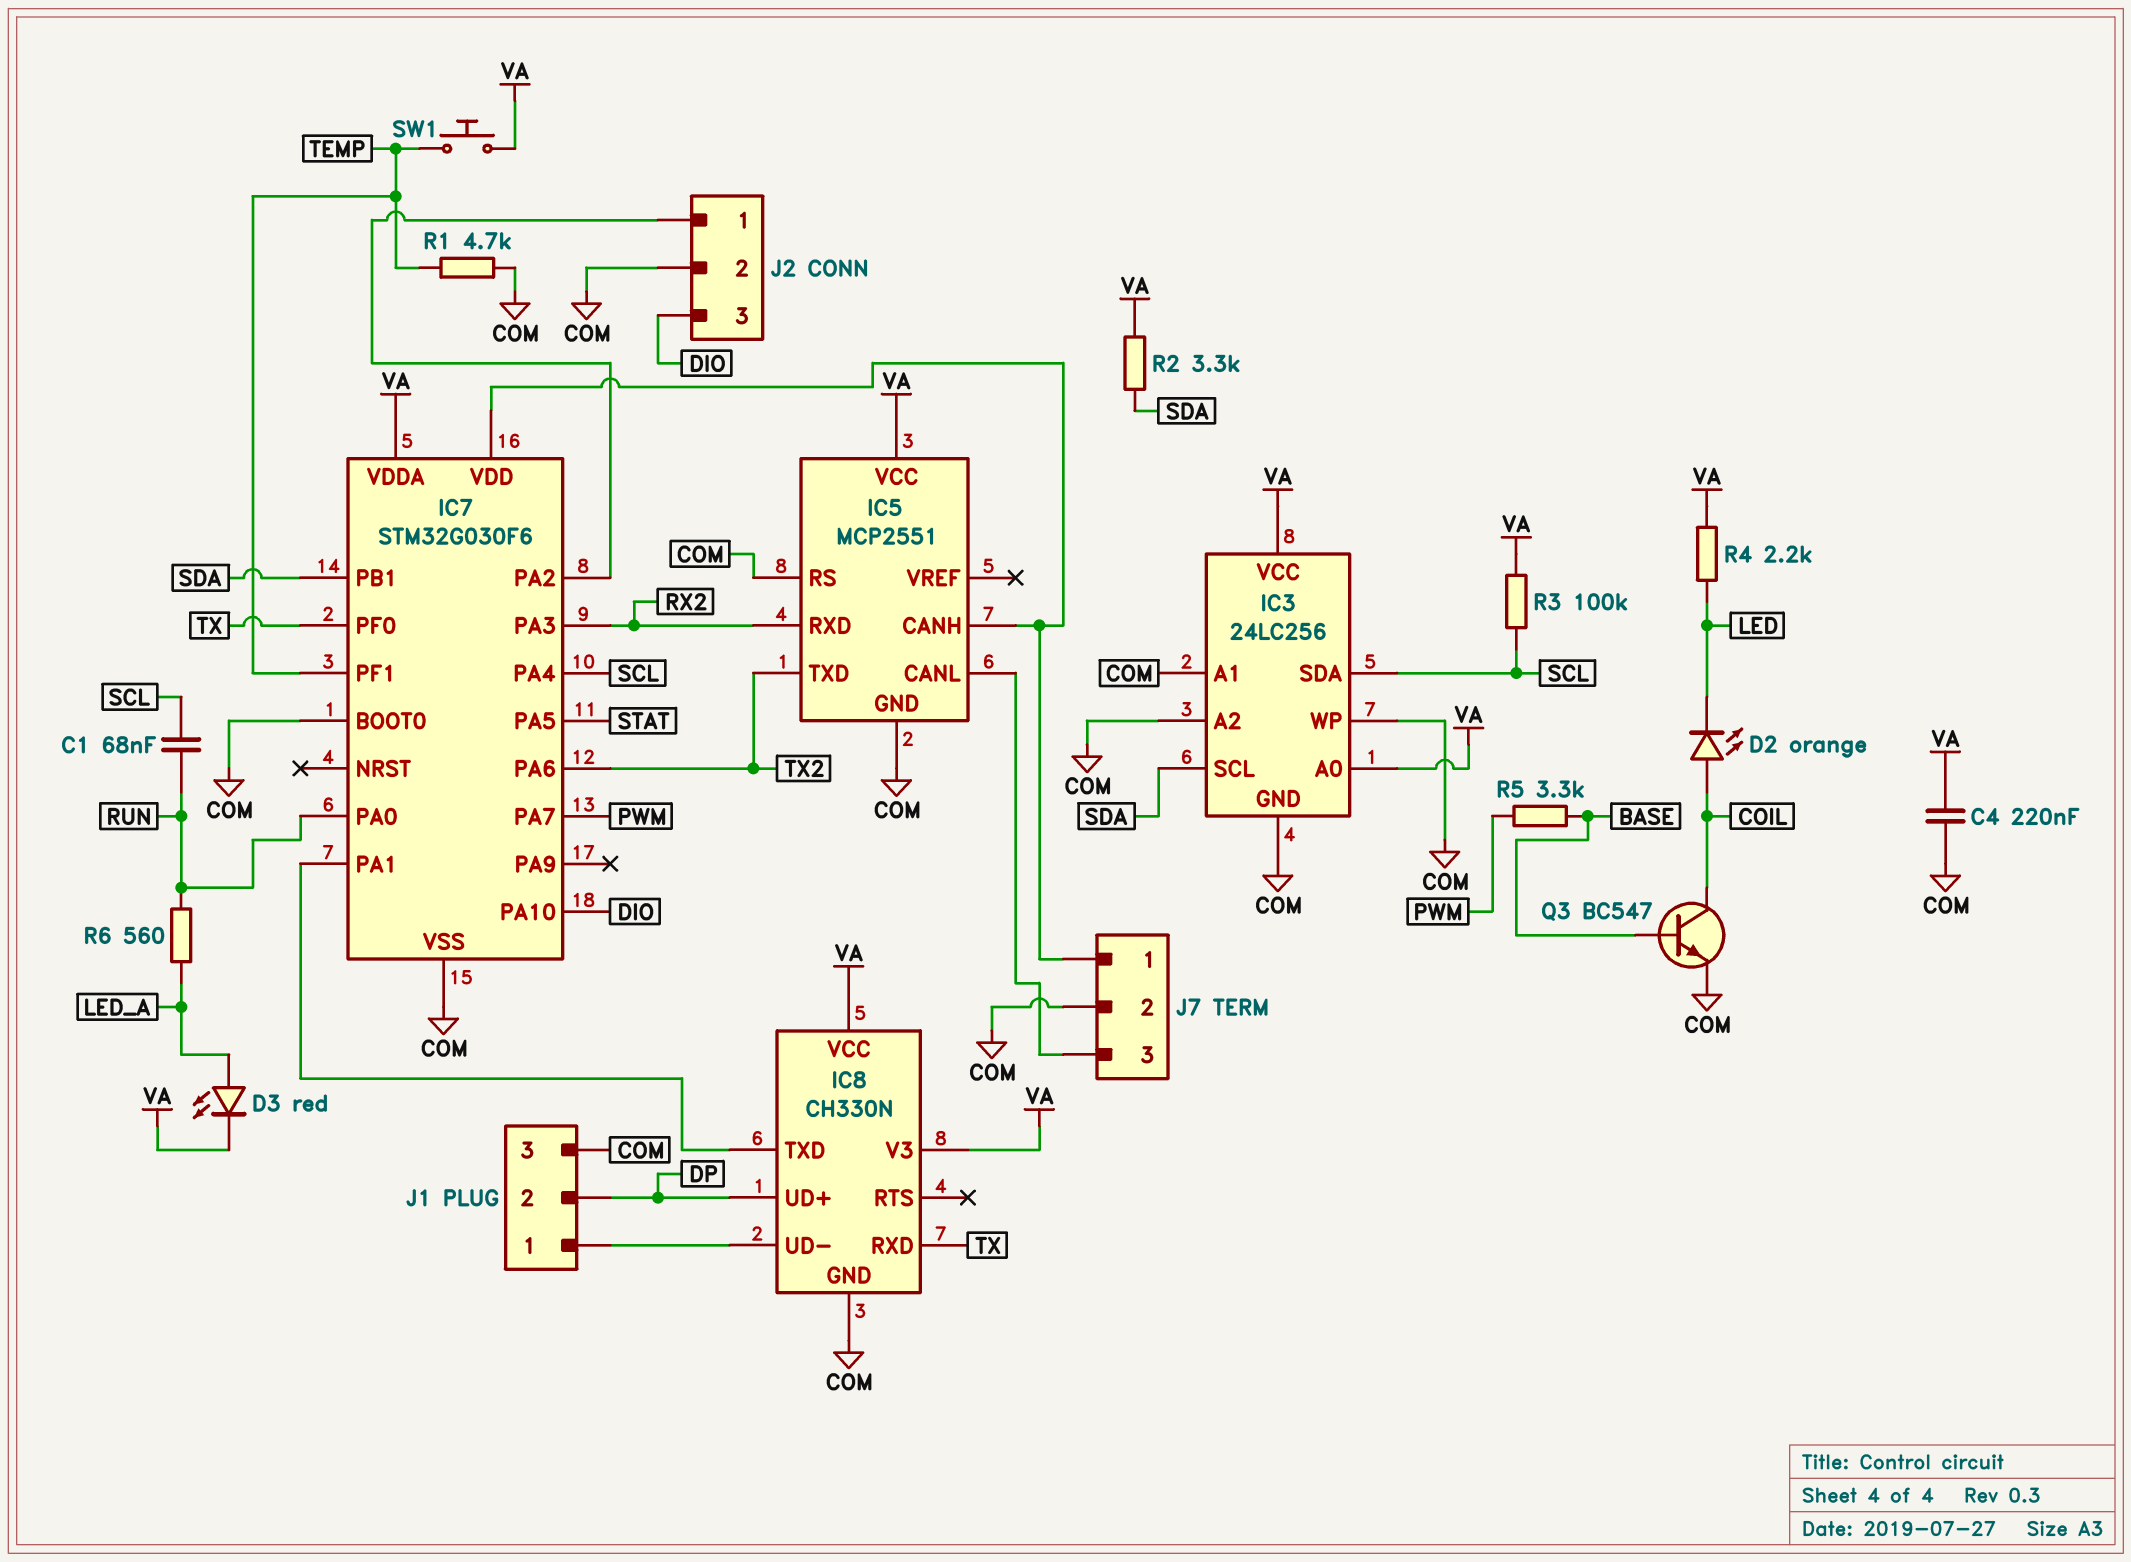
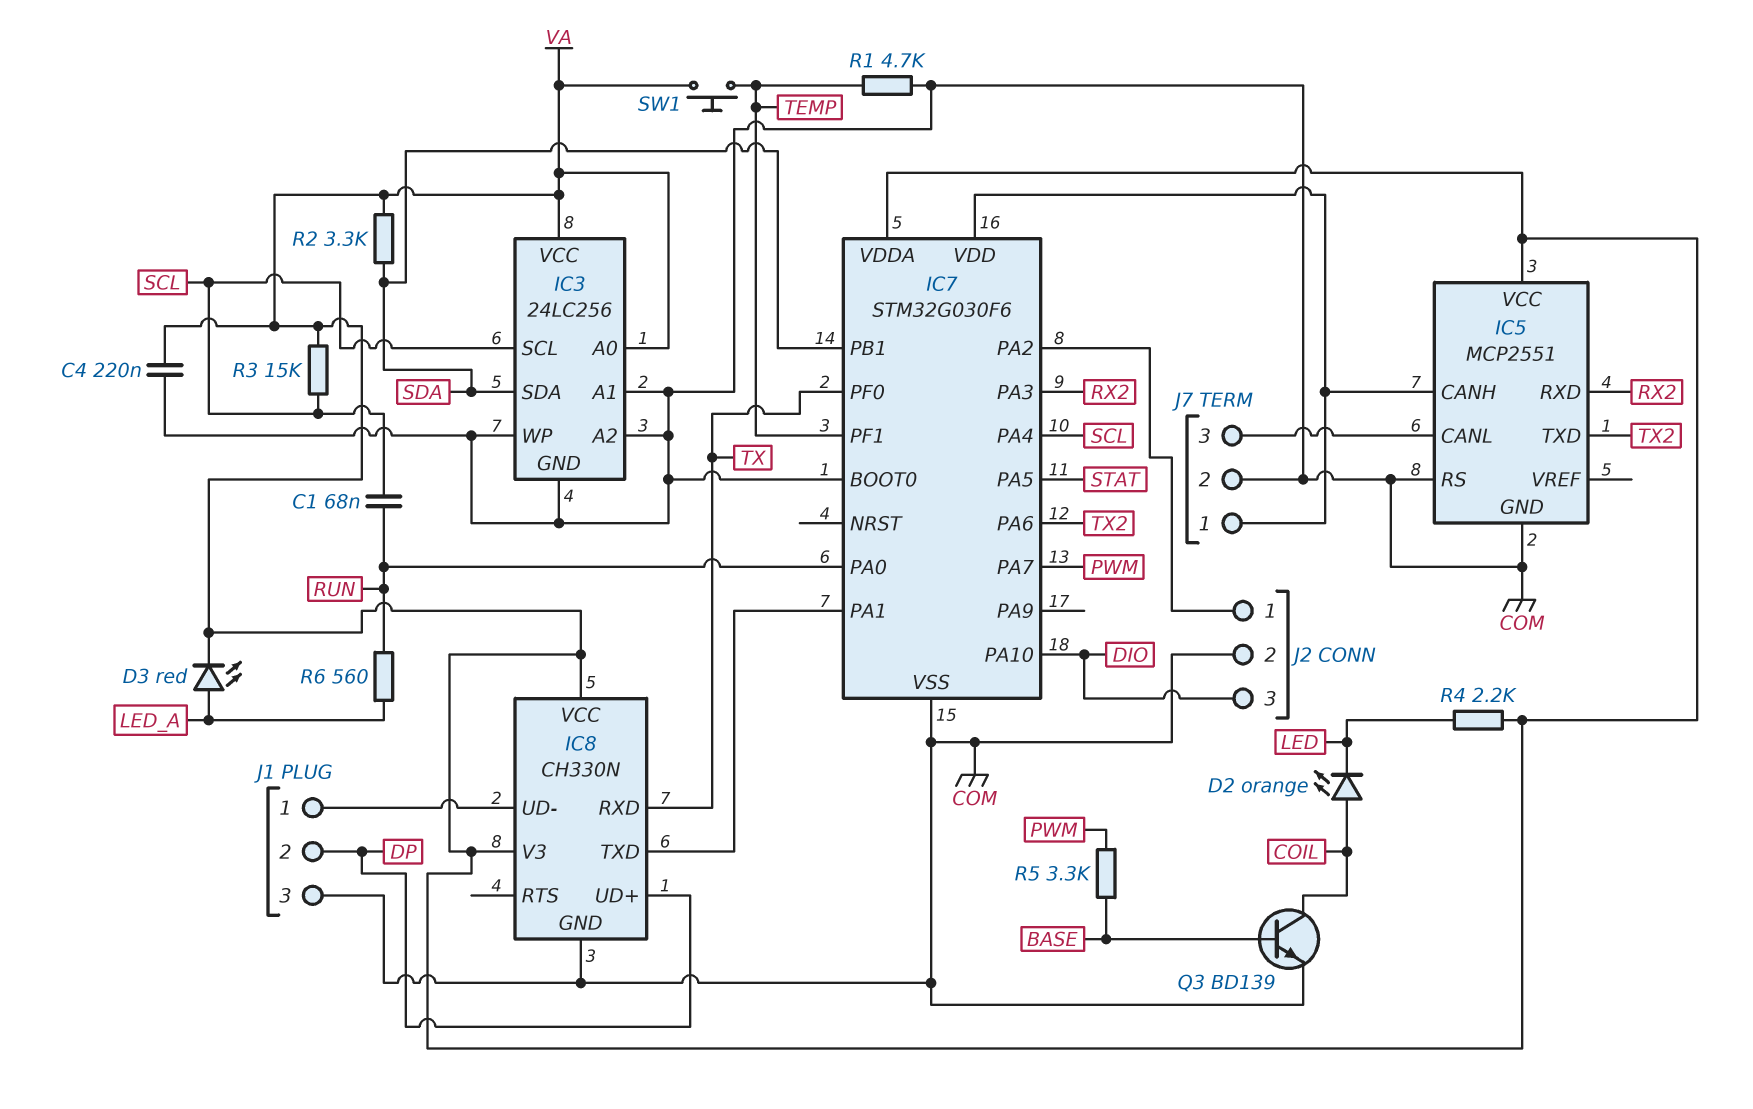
IC3 pin SCL: SDA -> SCL
IC3 pin SDA: SCL -> SDA
Q3: NPN BC547 (B BASE, C COIL, E COM) -> NPN BD139 (B BASE, C COIL, E COM)
R3: 100k (SCL, VA) -> 15k (SCL, VA)

